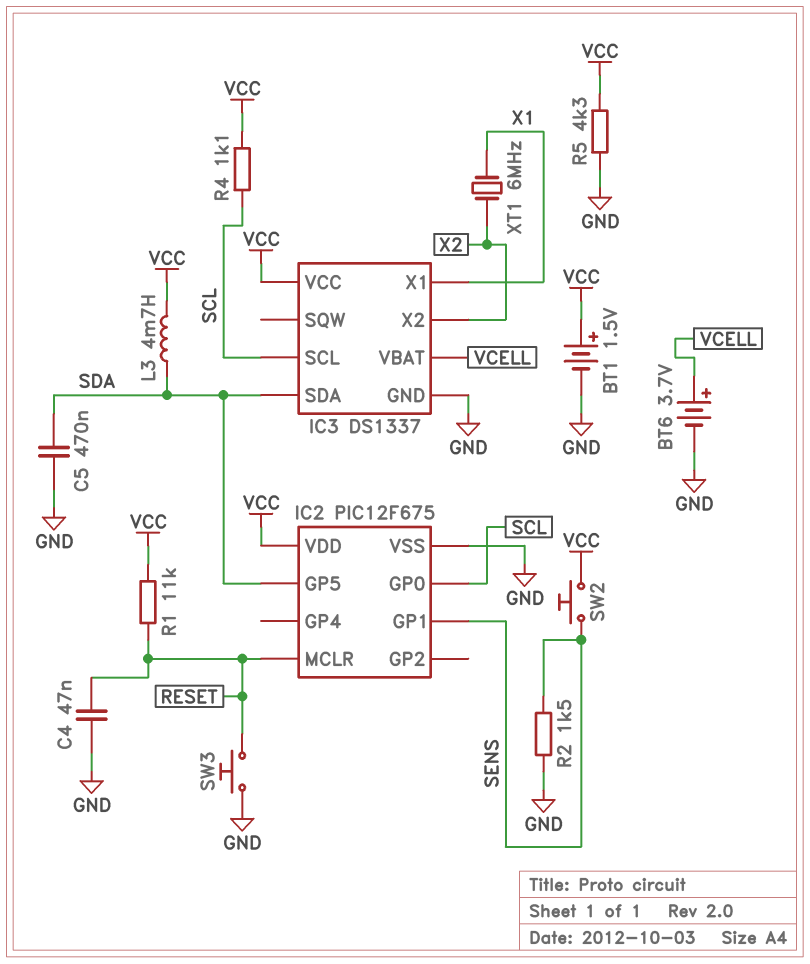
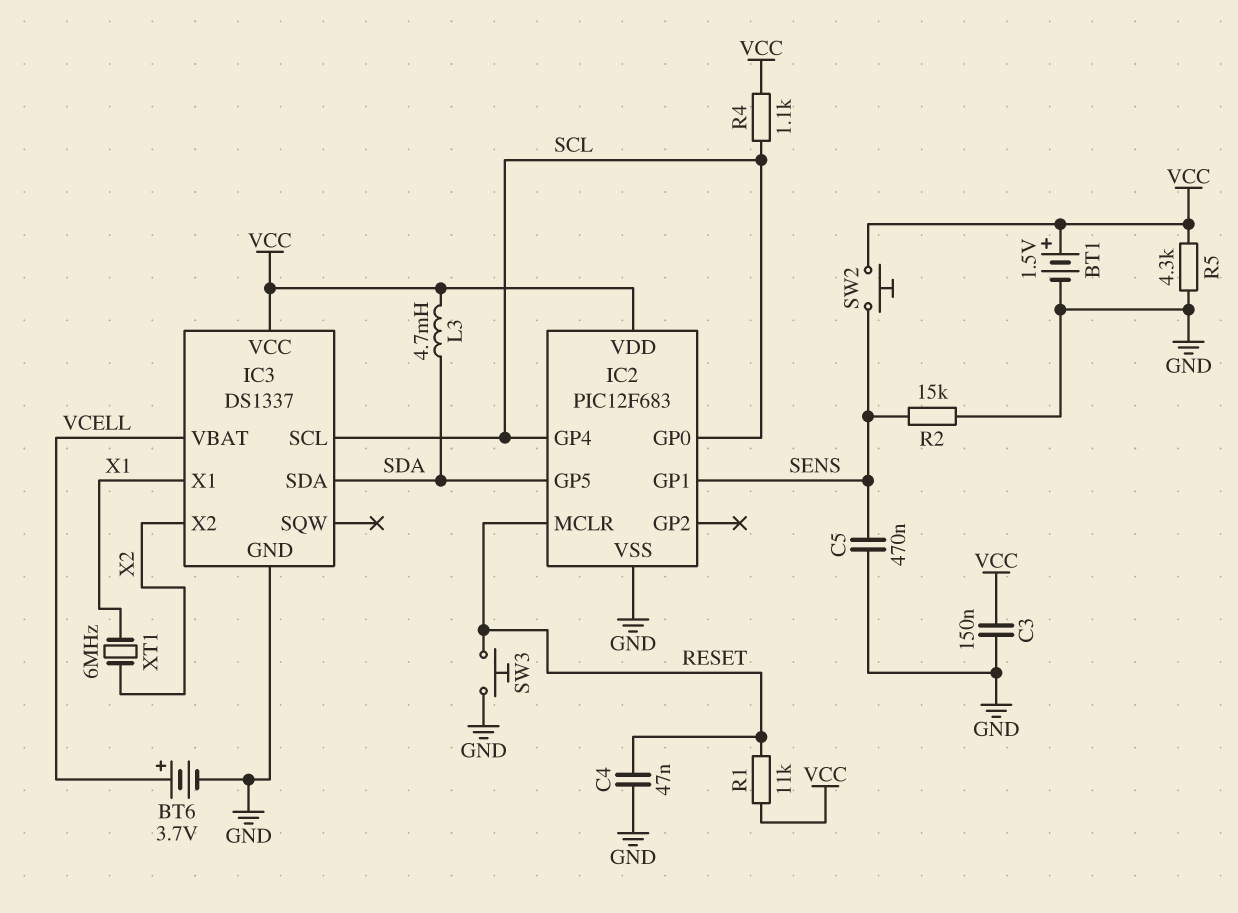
C3: none -> 150nF (GND, VCC)
C5: 470nF (GND, SDA) -> 470nF (GND, SENS)
IC2: PIC12F675 -> PIC12F683
IC2 pin GP4: none -> SCL
R2: 1.5k (GND, SENS) -> 15k (GND, SENS)

